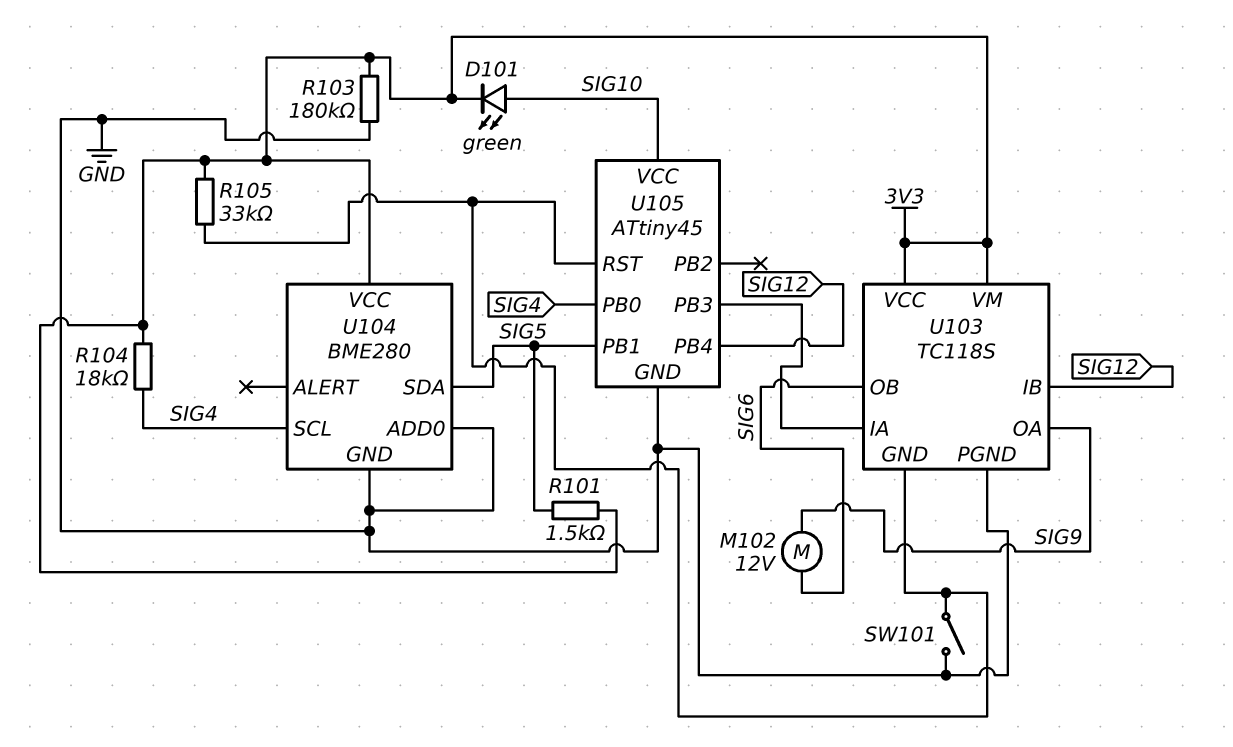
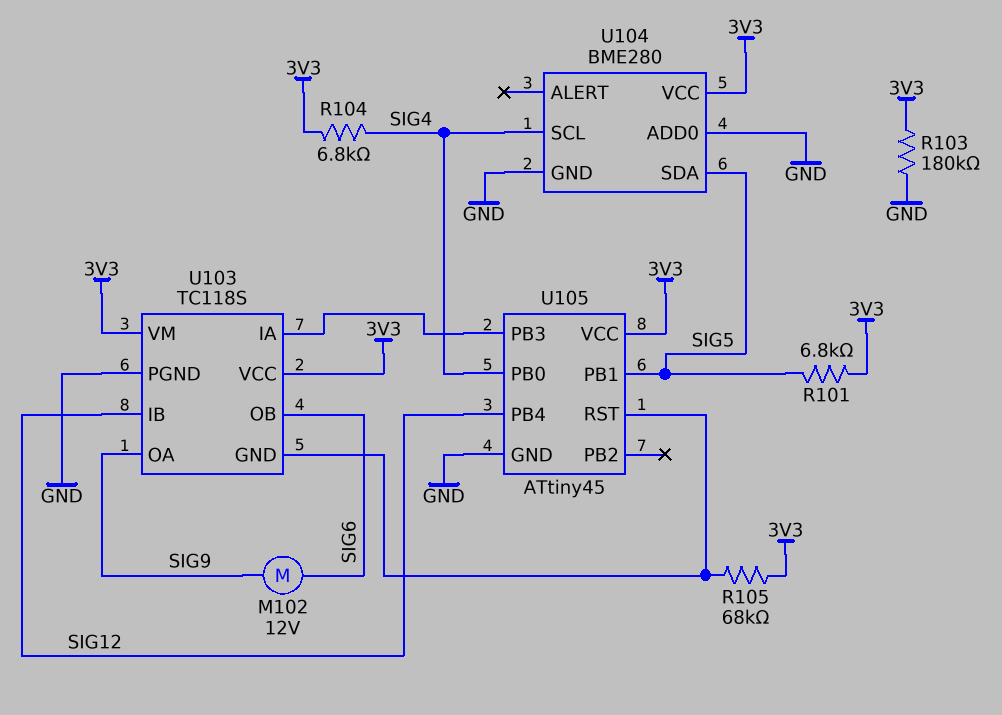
D101: LED green (A SIG10, K 3V3) -> none
R101: 1.5k (3V3, SIG5) -> 6.8k (3V3, SIG5)
R104: 18k (3V3, SIG4) -> 6.8k (3V3, SIG4)
R105: 33k (3V3, U103/GND) -> 68k (3V3, U103/GND)
SW101: switch (GND, U103/GND) -> none
U105 pin VCC: SIG10 -> 3V3

